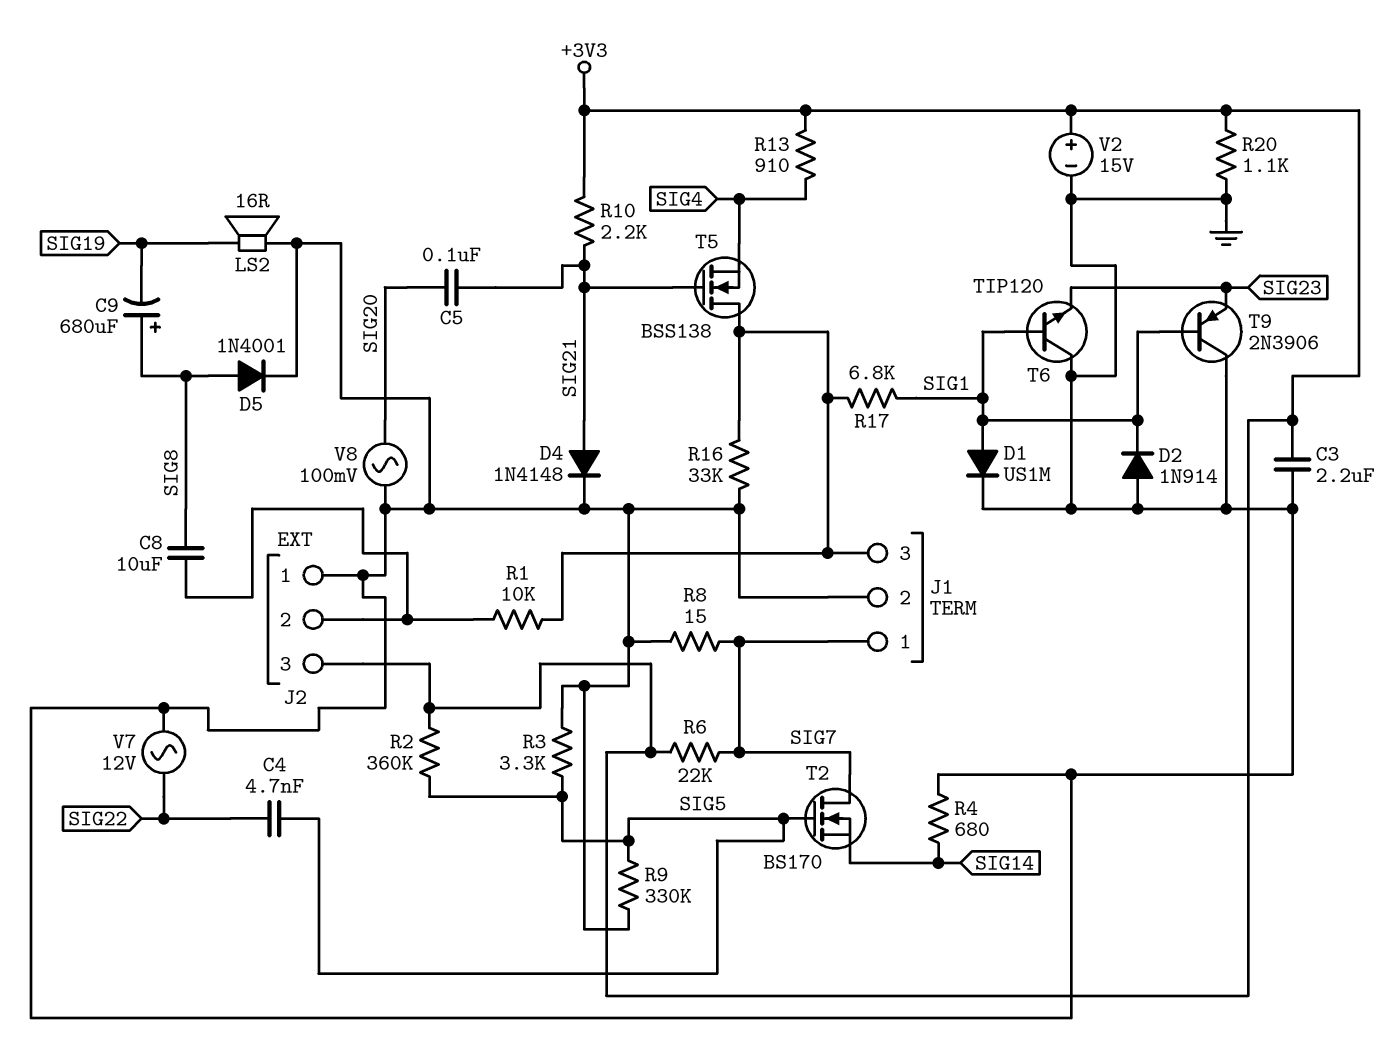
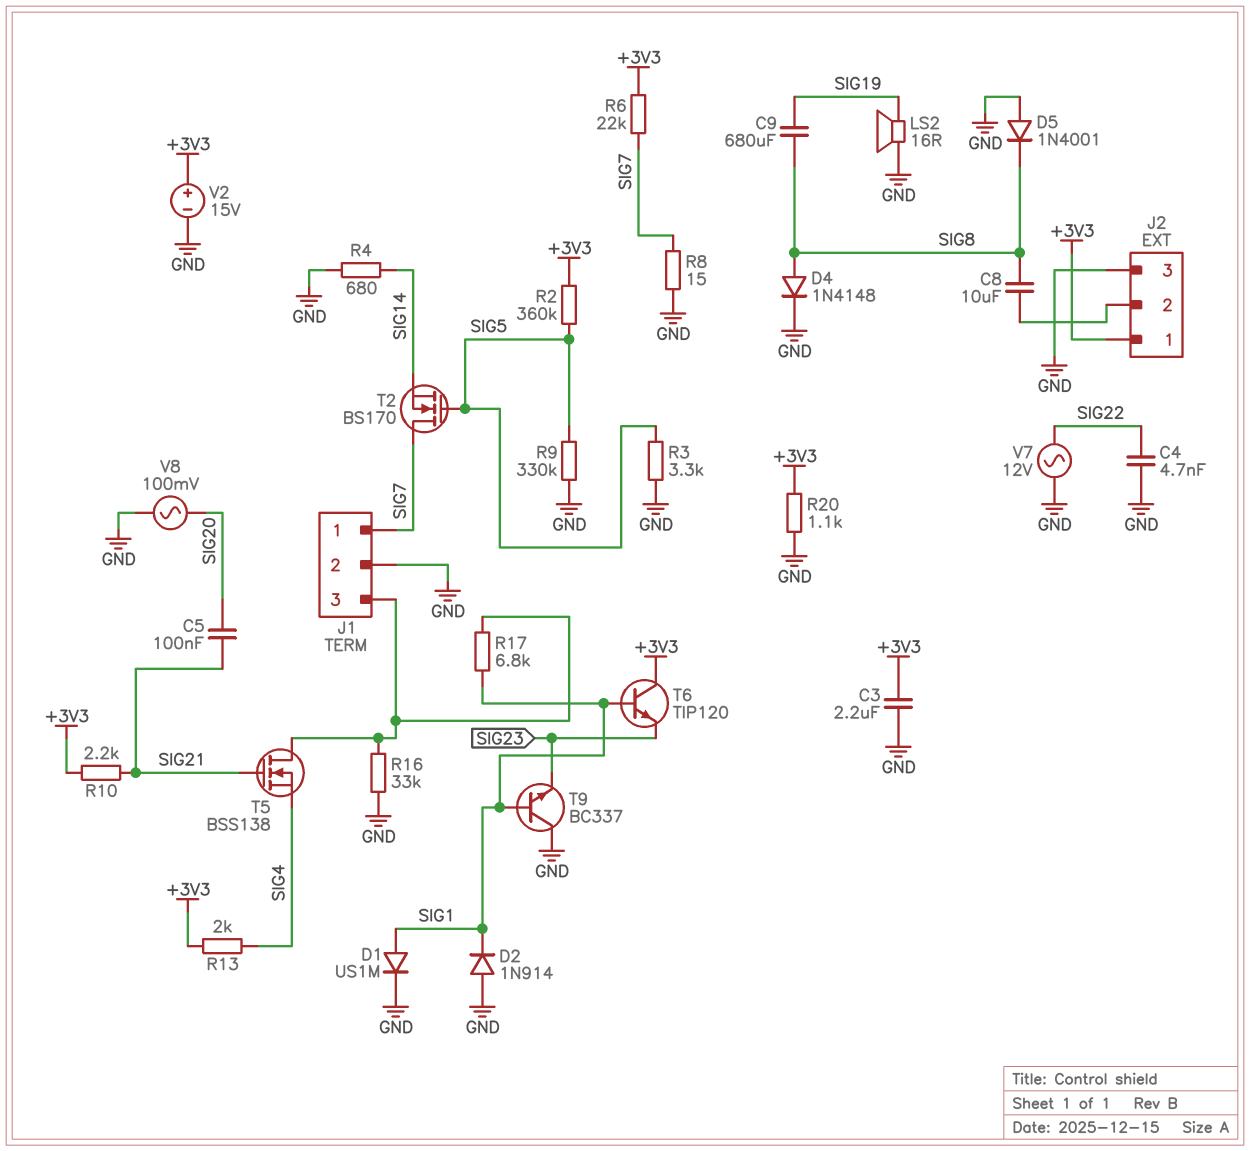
C4: 4.7nF (SIG5, SIG22) -> 4.7nF (GND, SIG22)
C9: 680uF (plus SIG8, minus SIG19) -> 680uF (SIG8, SIG19)
D4: diode 1N4148 (A SIG21, K GND) -> diode 1N4148 (A SIG8, K GND)
D5: diode 1N4001 (A SIG8, K GND) -> diode 1N4001 (A GND, K SIG8)
J2 pin 1: GND -> +3V3
J2 pin 3: +3V3 -> GND
R1: 10k (J1/3, J2/2) -> none
R13: 910 (+3V3, SIG4) -> 2k (+3V3, SIG4)
T6: NPN TIP120 (B SIG1, C GND, E SIG23) -> NPN TIP120 (B SIG1, C +3V3, E SIG23)
T9: PNP 2N3906 (B SIG1, C GND, E SIG23) -> NPN BC337 (B SIG1, C GND, E SIG23)

